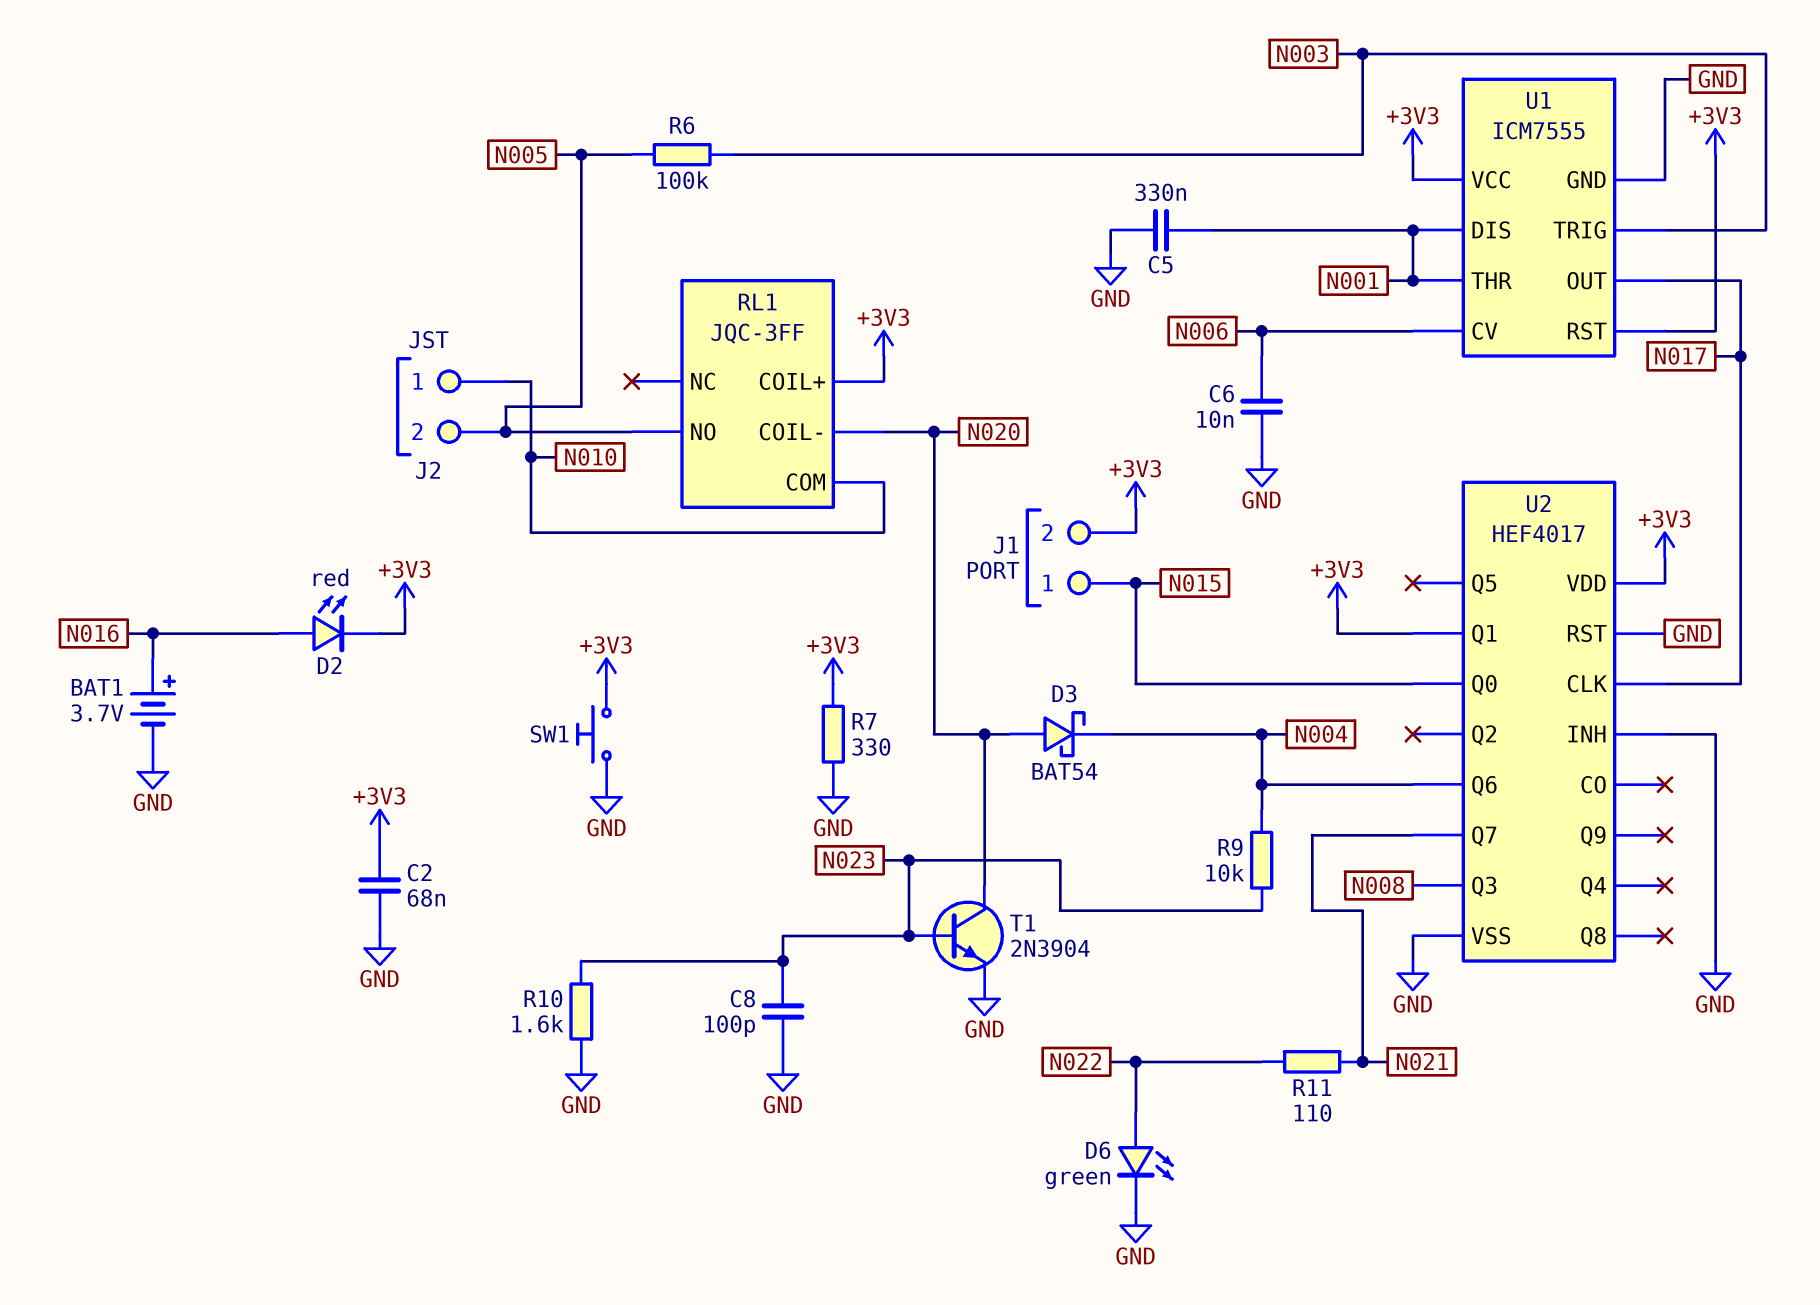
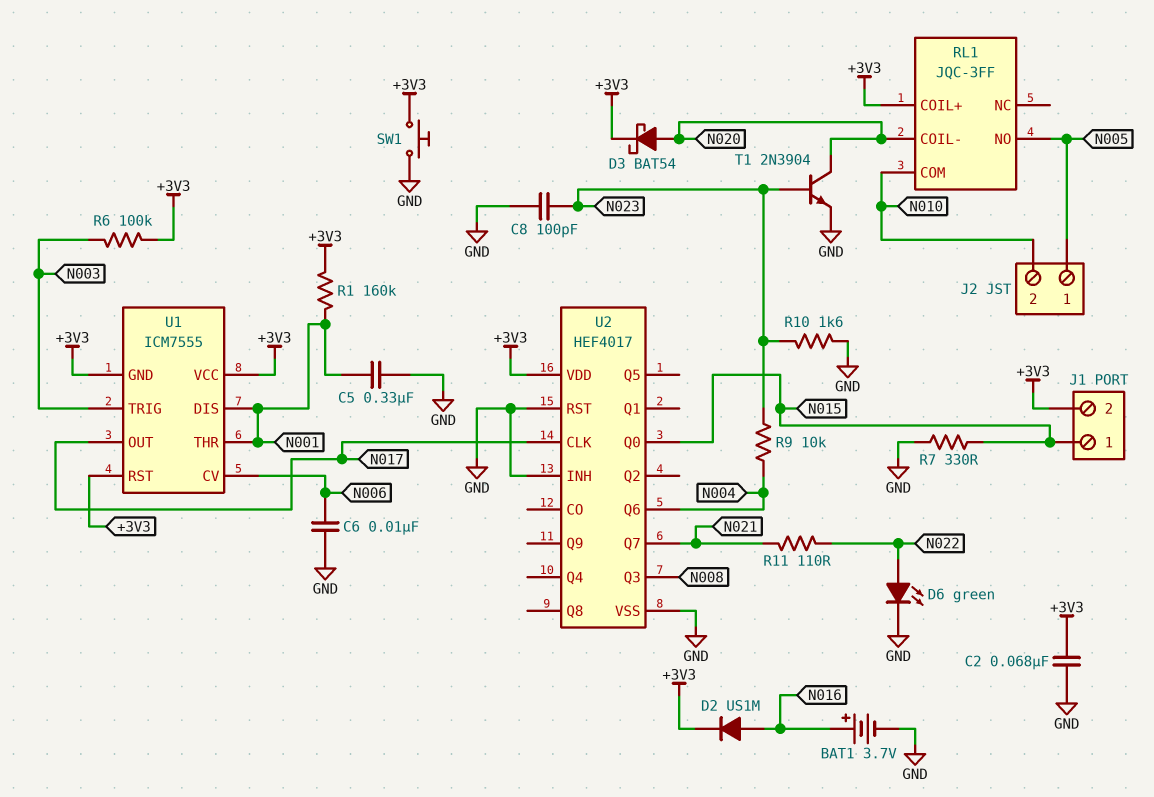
D2: LED red (A N016, K +3V3) -> diode US1M (A N016, K +3V3)
D3: schottky BAT54 (A N020, K N004) -> schottky BAT54 (A N020, K +3V3)
J2 pin 1: N010 -> N005
J2 pin 2: N005 -> N010
R1: none -> 160k (+3V3, N001)
R6: 100k (N003, N005) -> 100k (+3V3, N003)
R7: 330 (+3V3, GND) -> 330 (GND, N015)
U1 pin GND: GND -> +3V3
U2 pin Q1: +3V3 -> none

